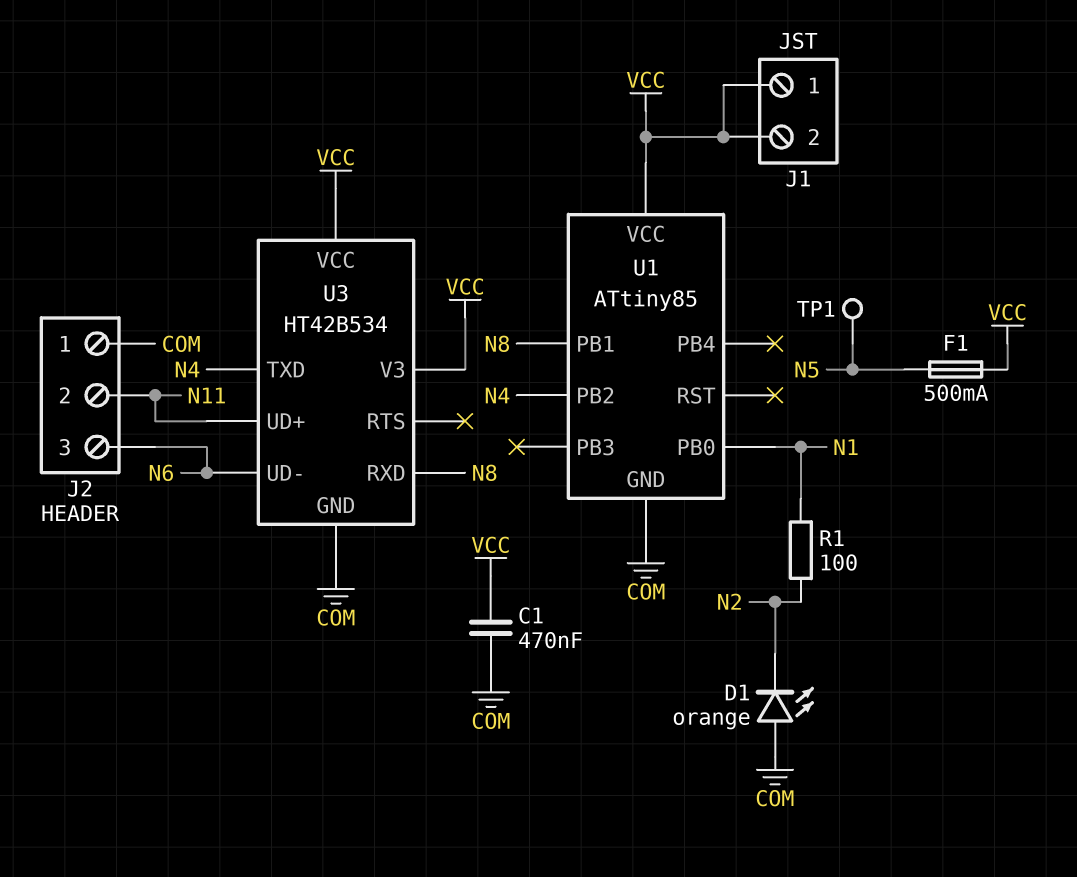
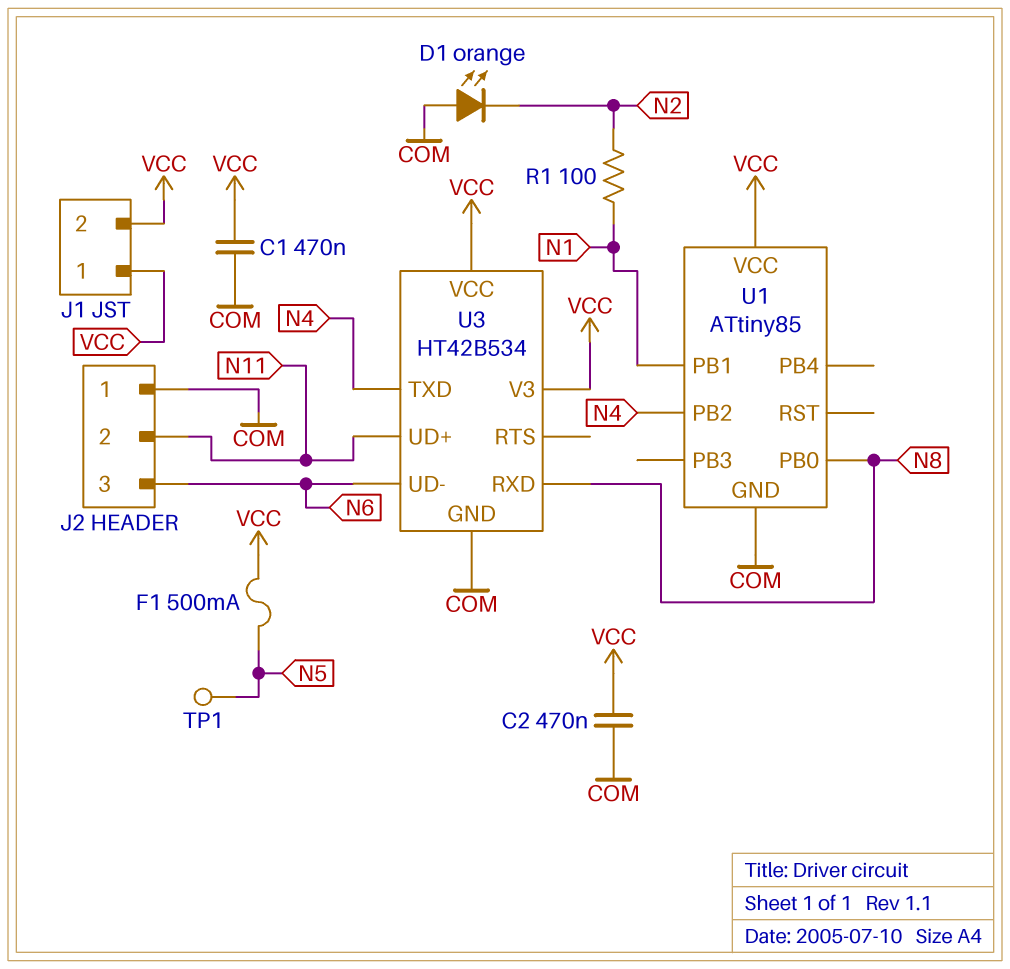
C2: none -> 470nF (COM, VCC)
U1 pin PB0: N1 -> N8
U1 pin PB1: N8 -> N1

